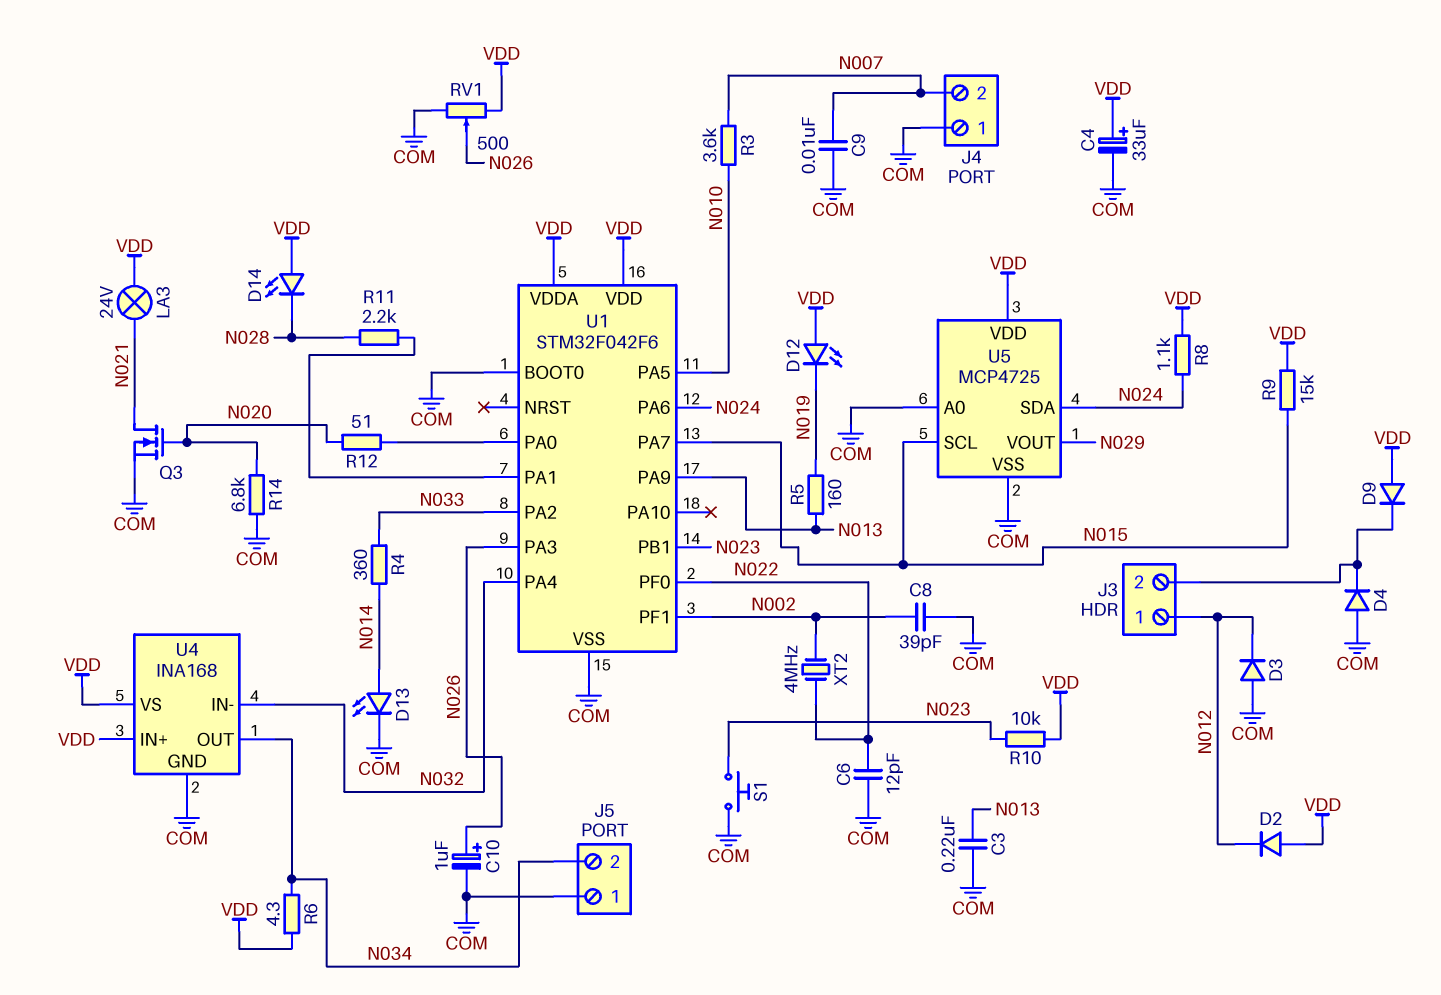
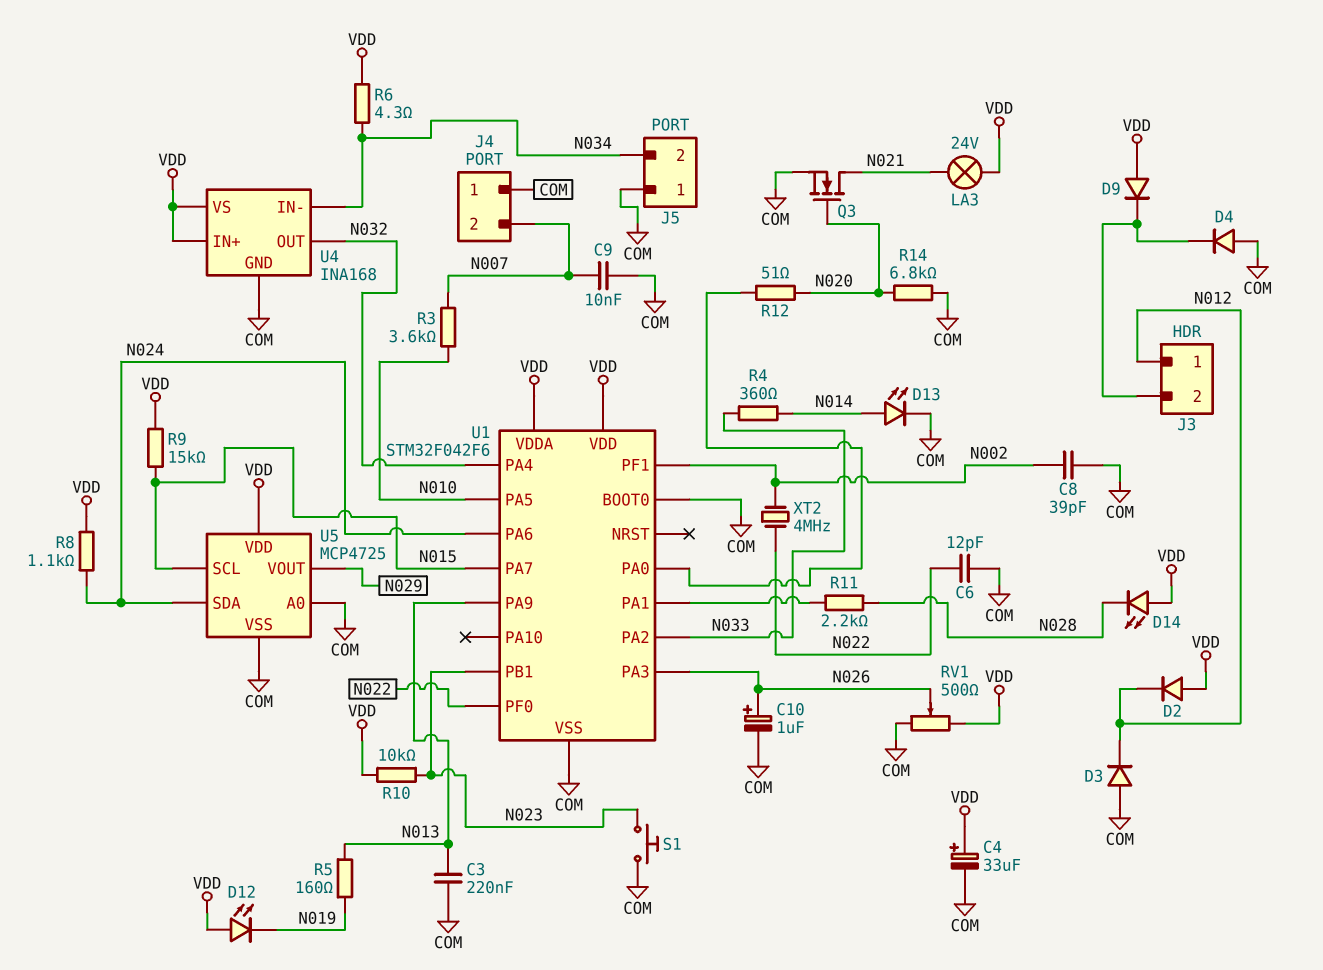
U4 pin IN-: N032 -> N034
U4 pin OUT: N034 -> N032

